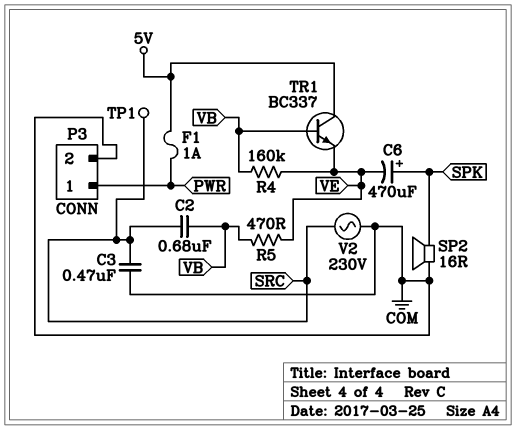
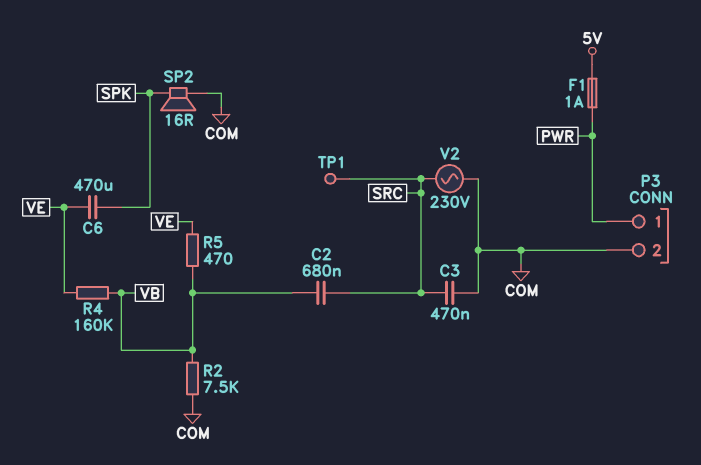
C6: 470uF (plus SPK, minus VE) -> 470uF (SPK, VE)
R2: none -> 7.5k (COM, VB)
TR1: NPN BC337 (B VB, C 5V, E VE) -> none

